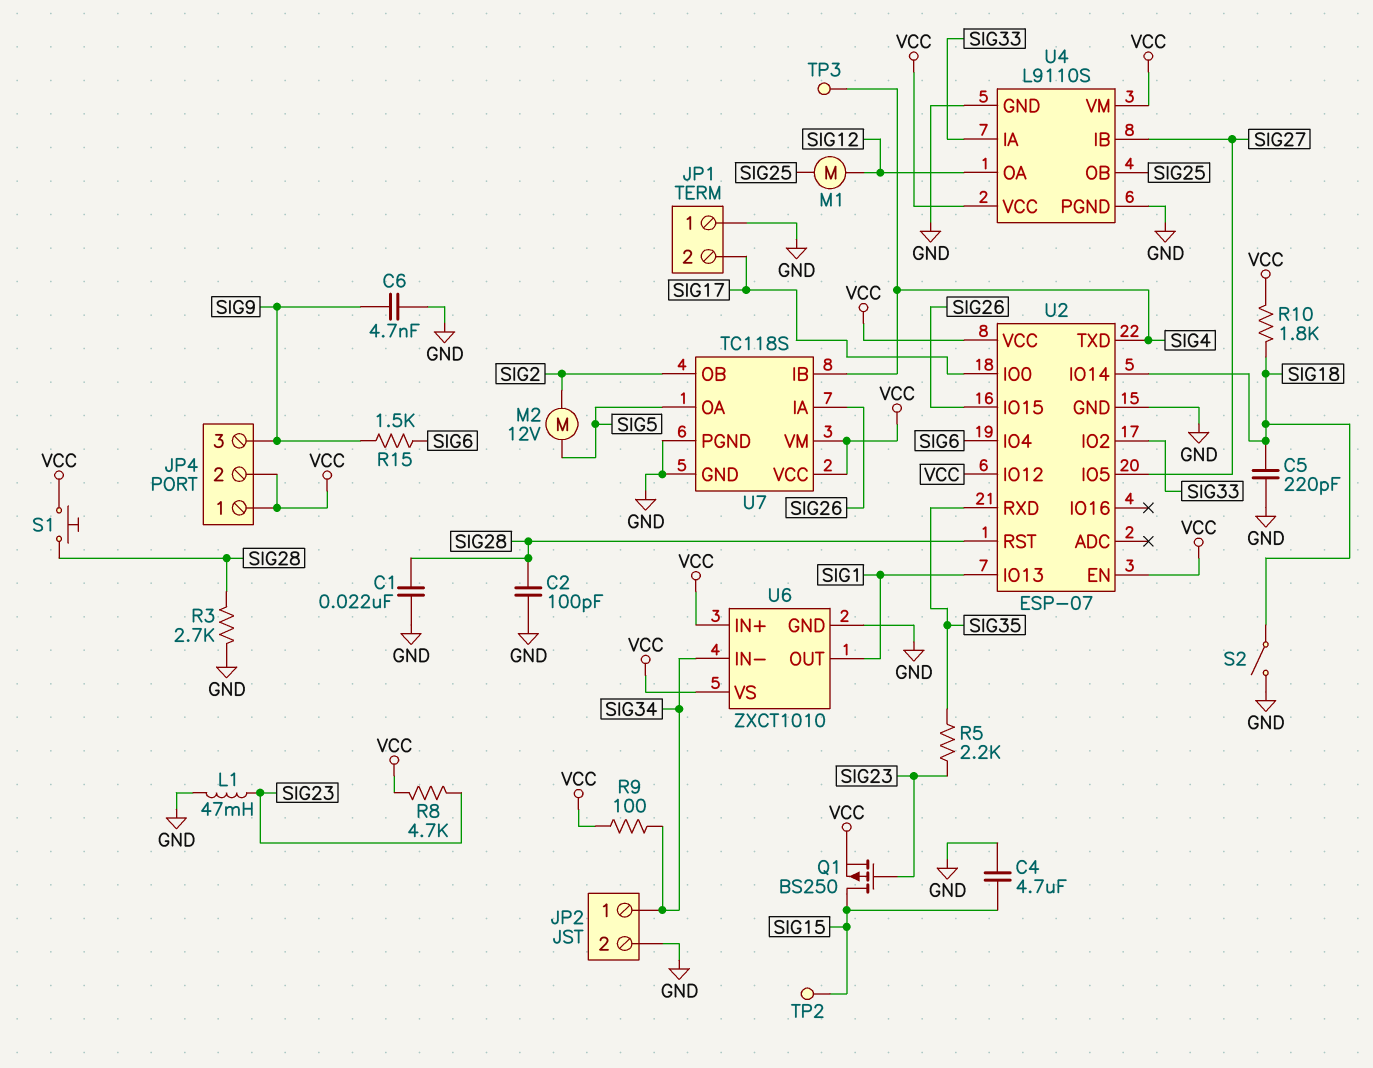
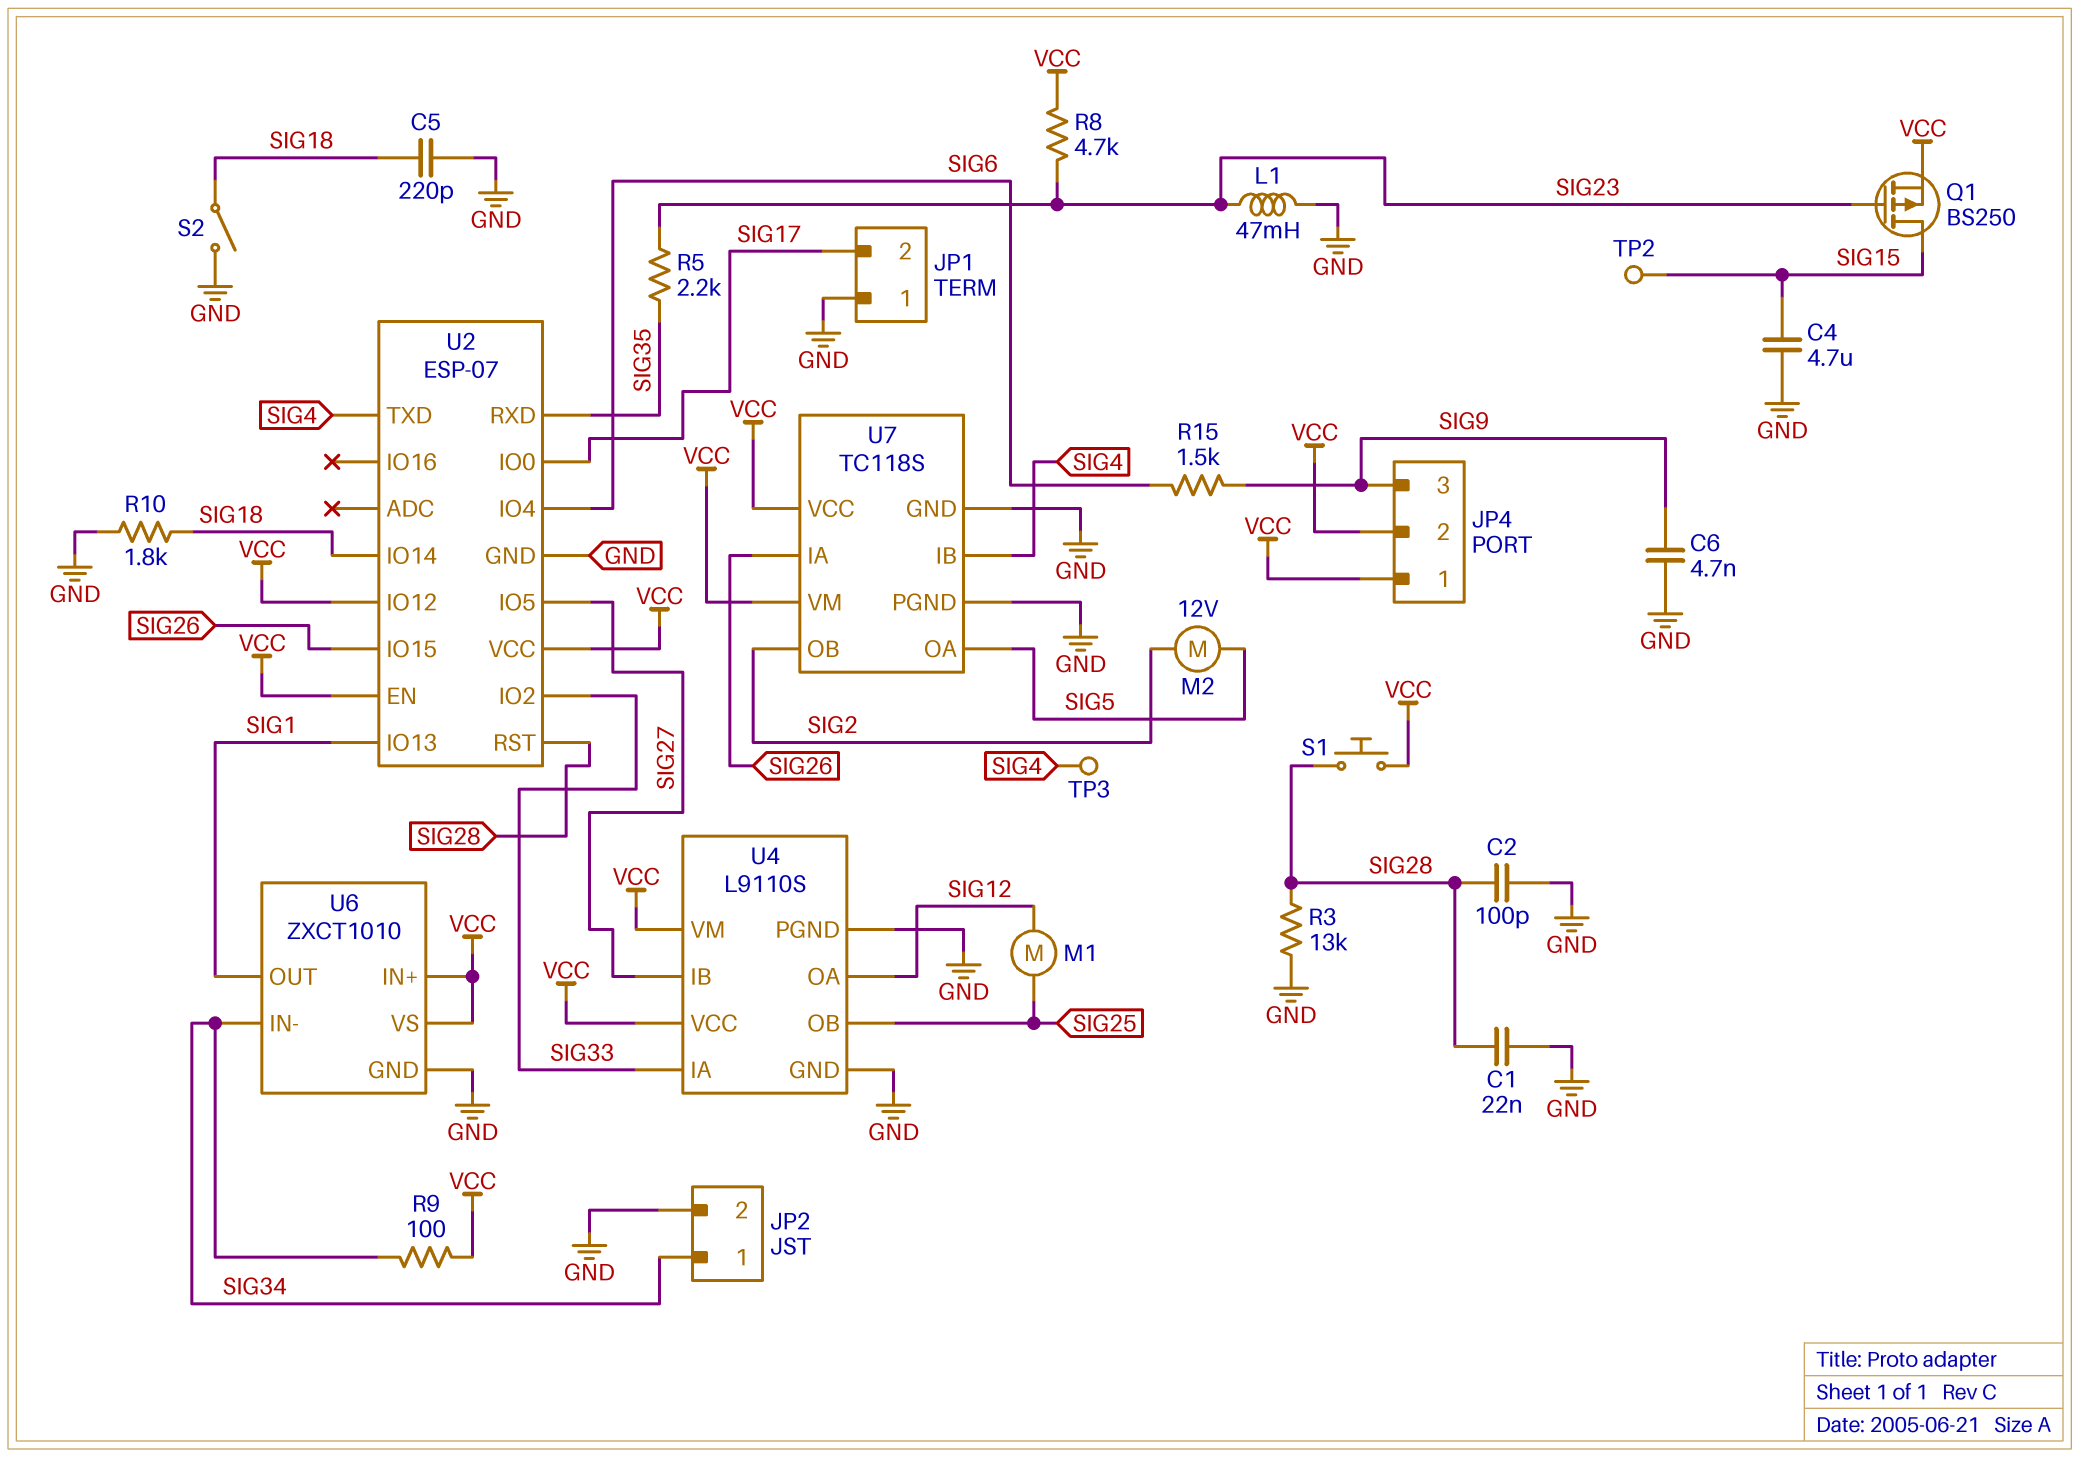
R3: 2.7k (GND, SIG28) -> 13k (GND, SIG28)
R10: 1.8k (SIG18, VCC) -> 1.8k (GND, SIG18)

